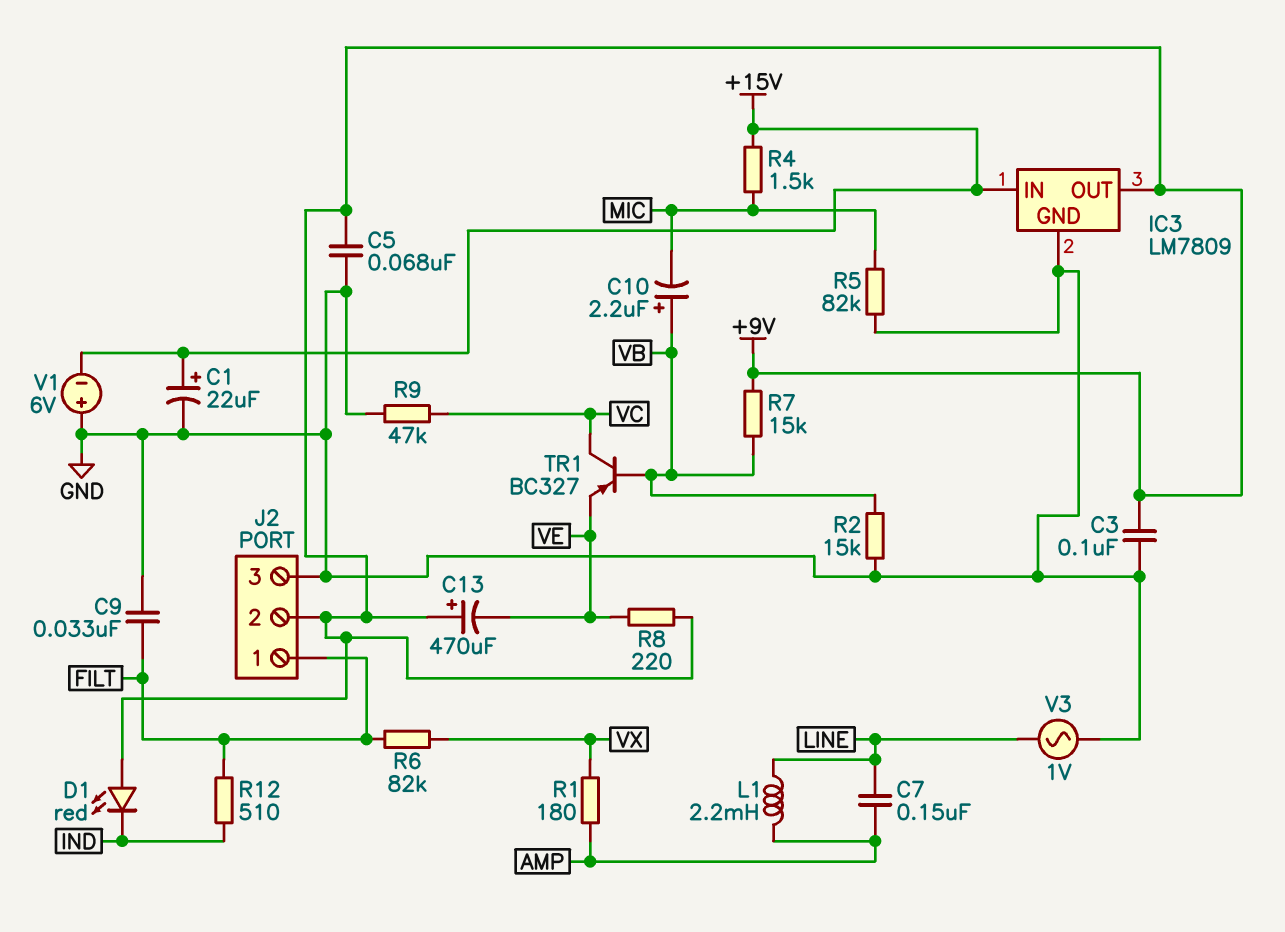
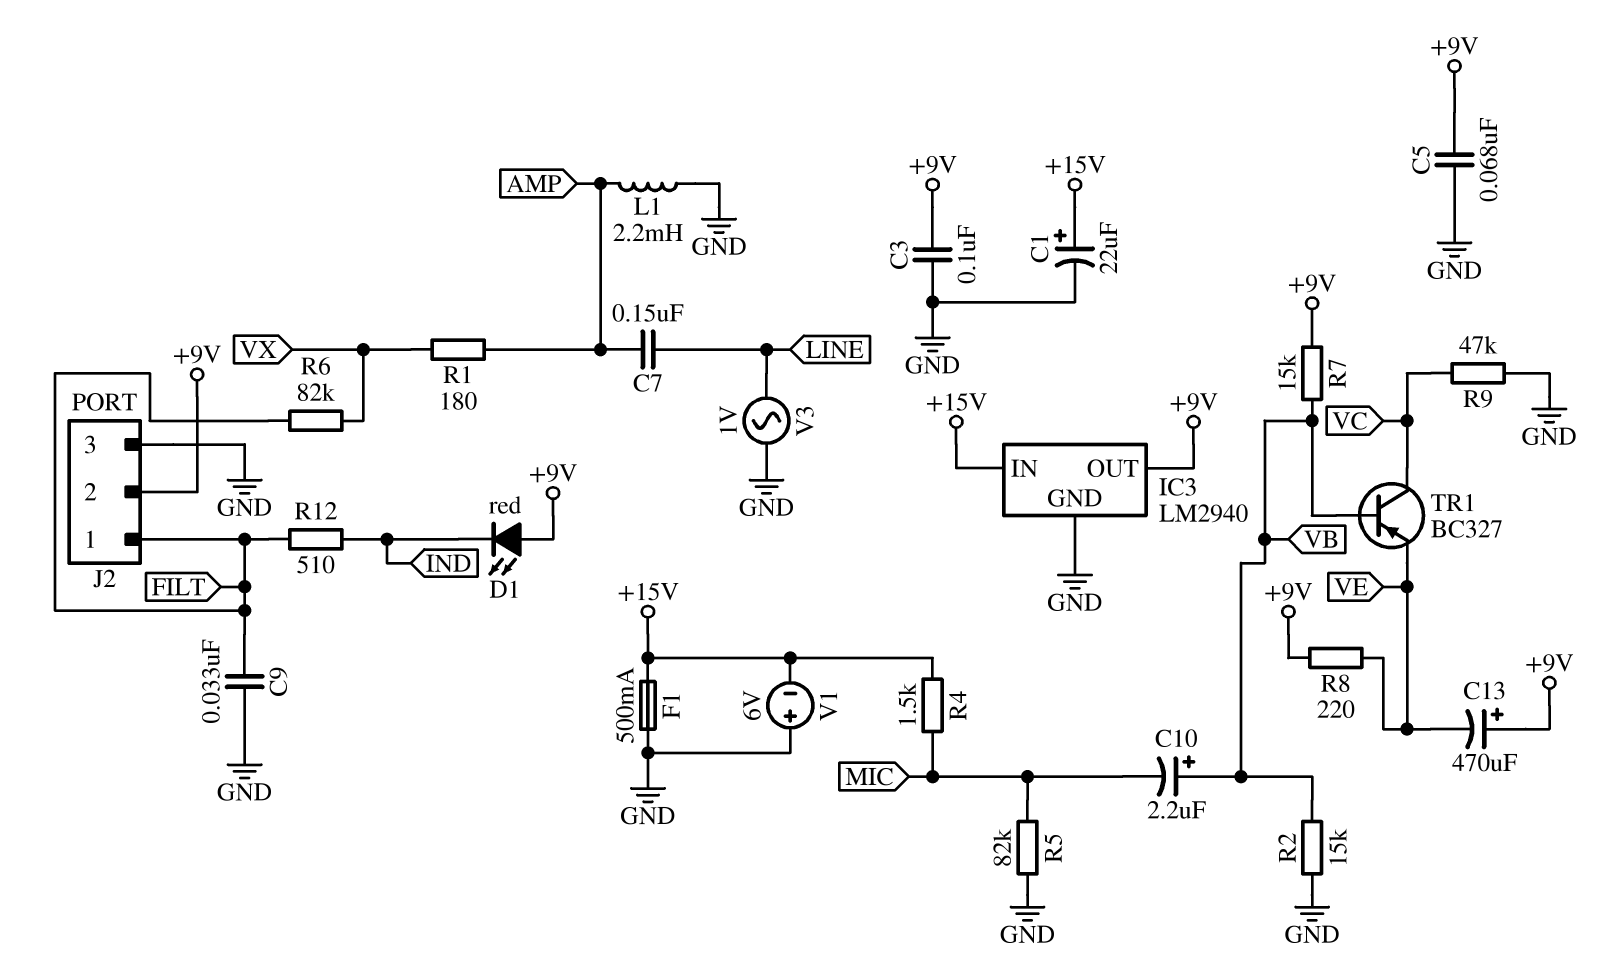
F1: none -> 500mA (+15V, GND)
IC3: LM7809 -> LM2940
L1: 2.2mH (AMP, LINE) -> 2.2mH (AMP, GND)

